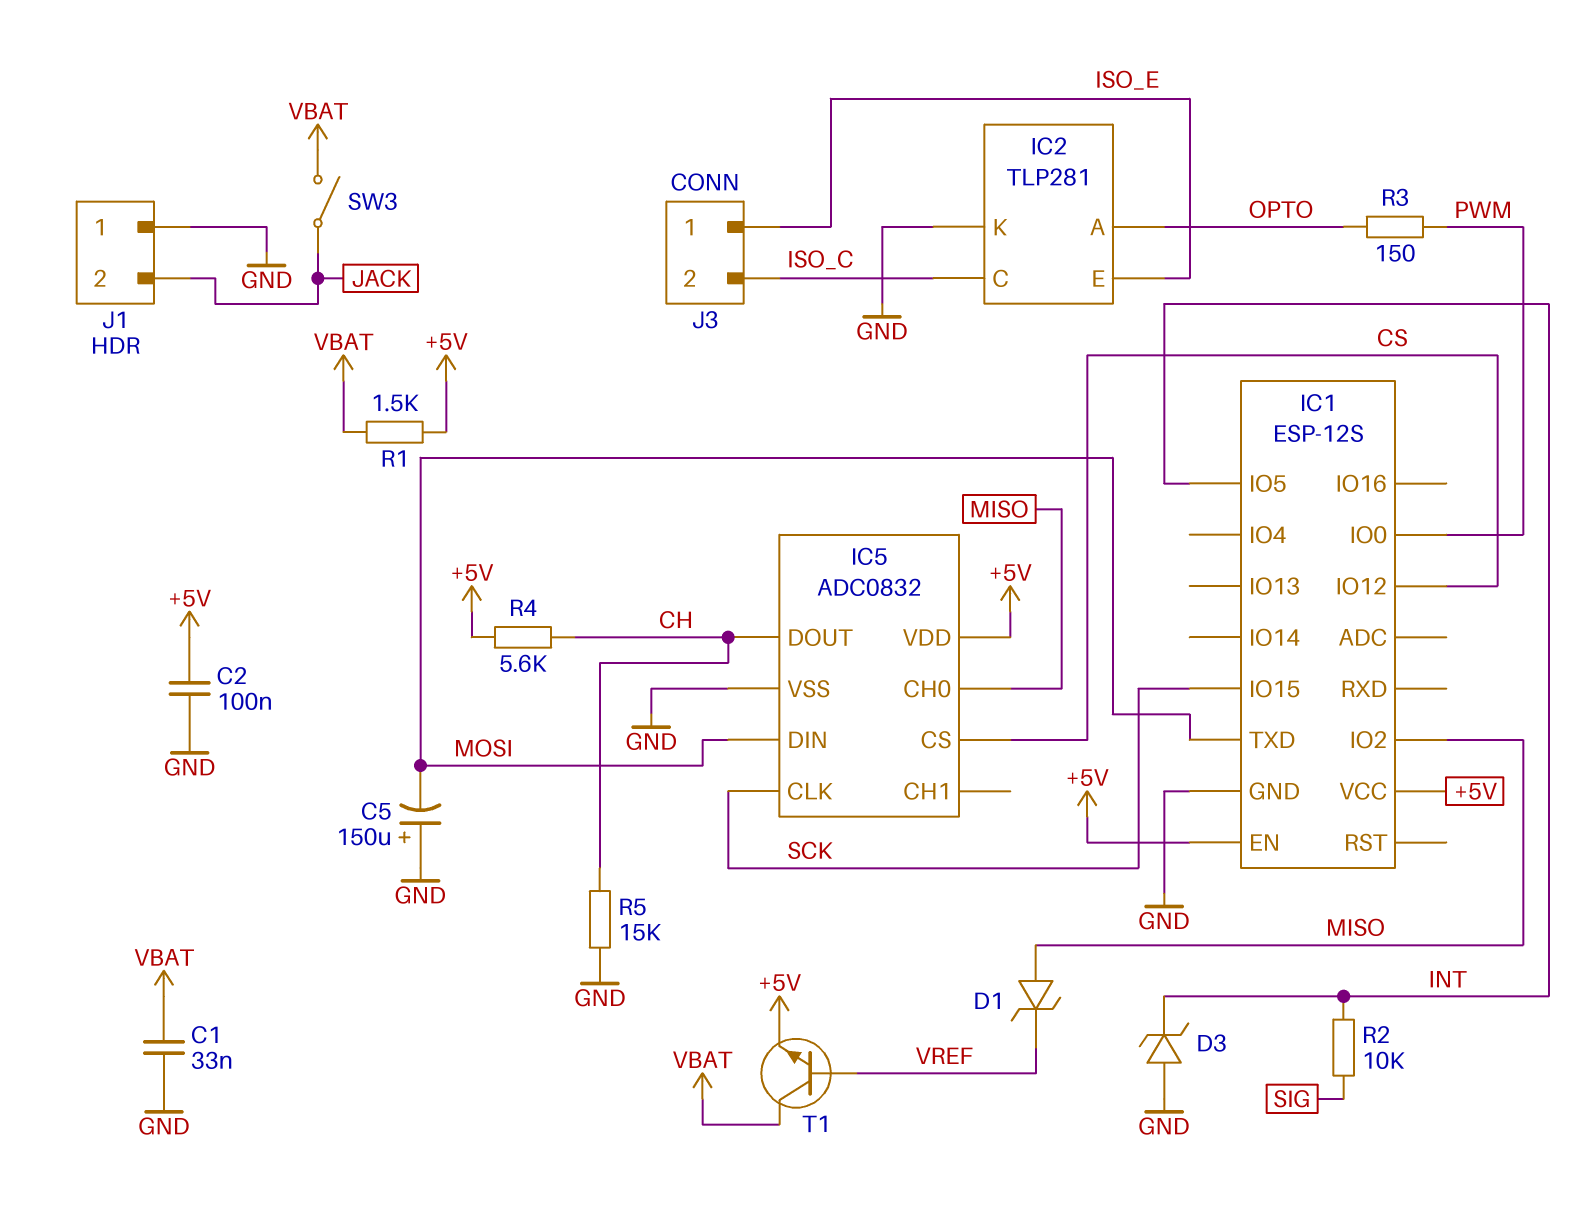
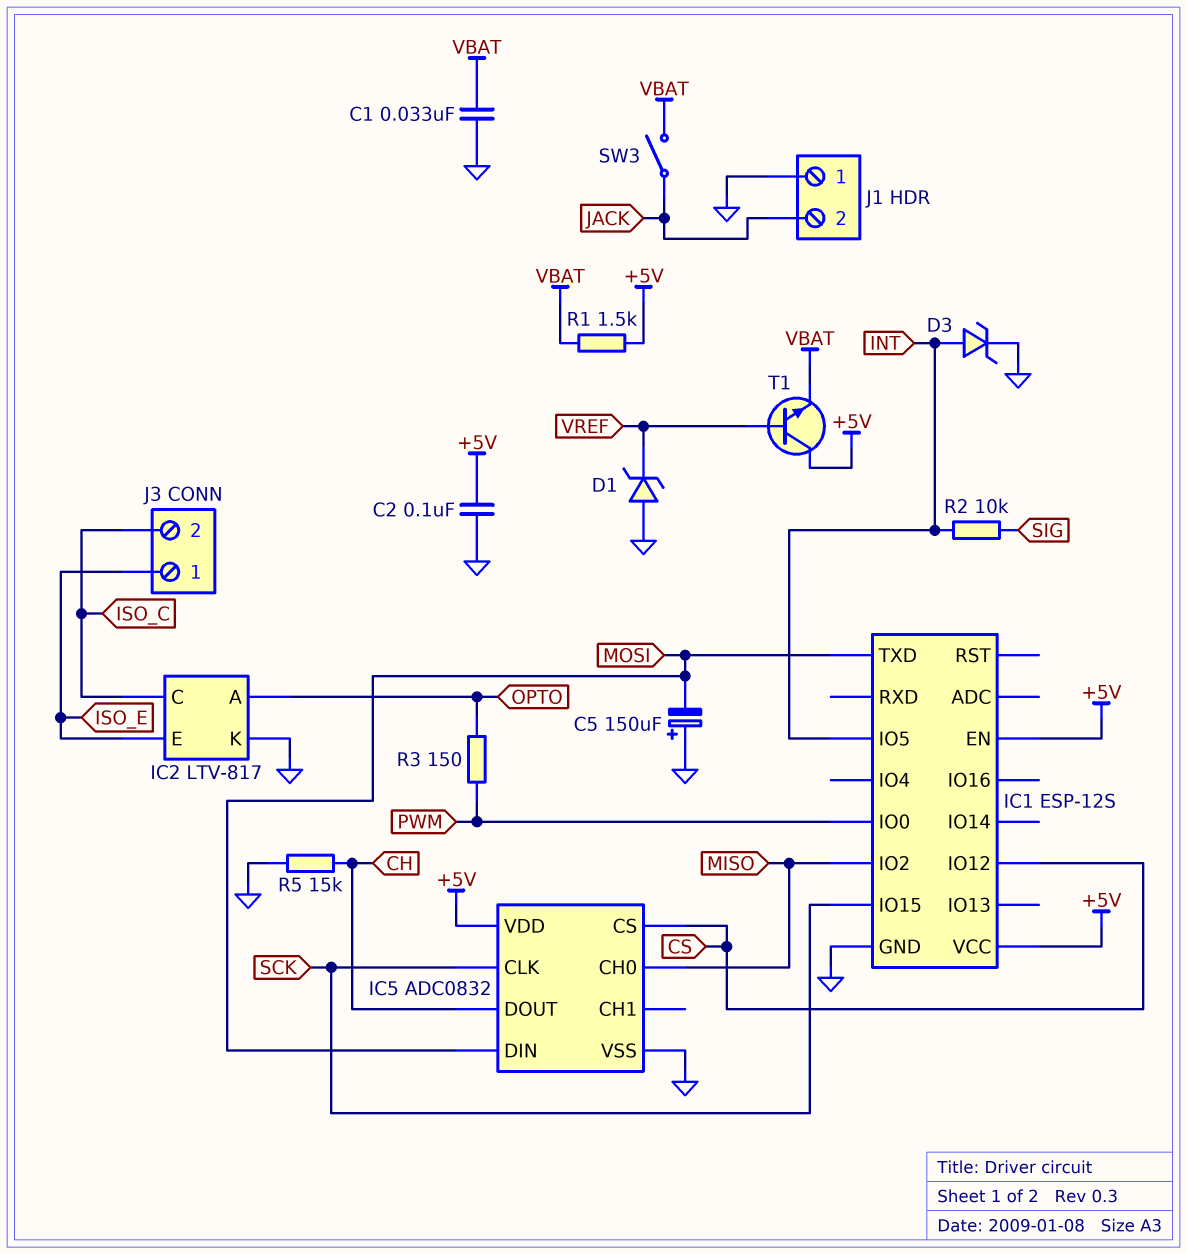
D1: zener (A MISO, K VREF) -> zener (A GND, K VREF)
D3: zener (A GND, K INT) -> zener (A INT, K GND)
IC2: TLP281 -> LTV-817
R4: 5.6k (+5V, CH) -> none
T1: NPN (B VREF, C VBAT, E +5V) -> NPN (B VREF, C +5V, E VBAT)

